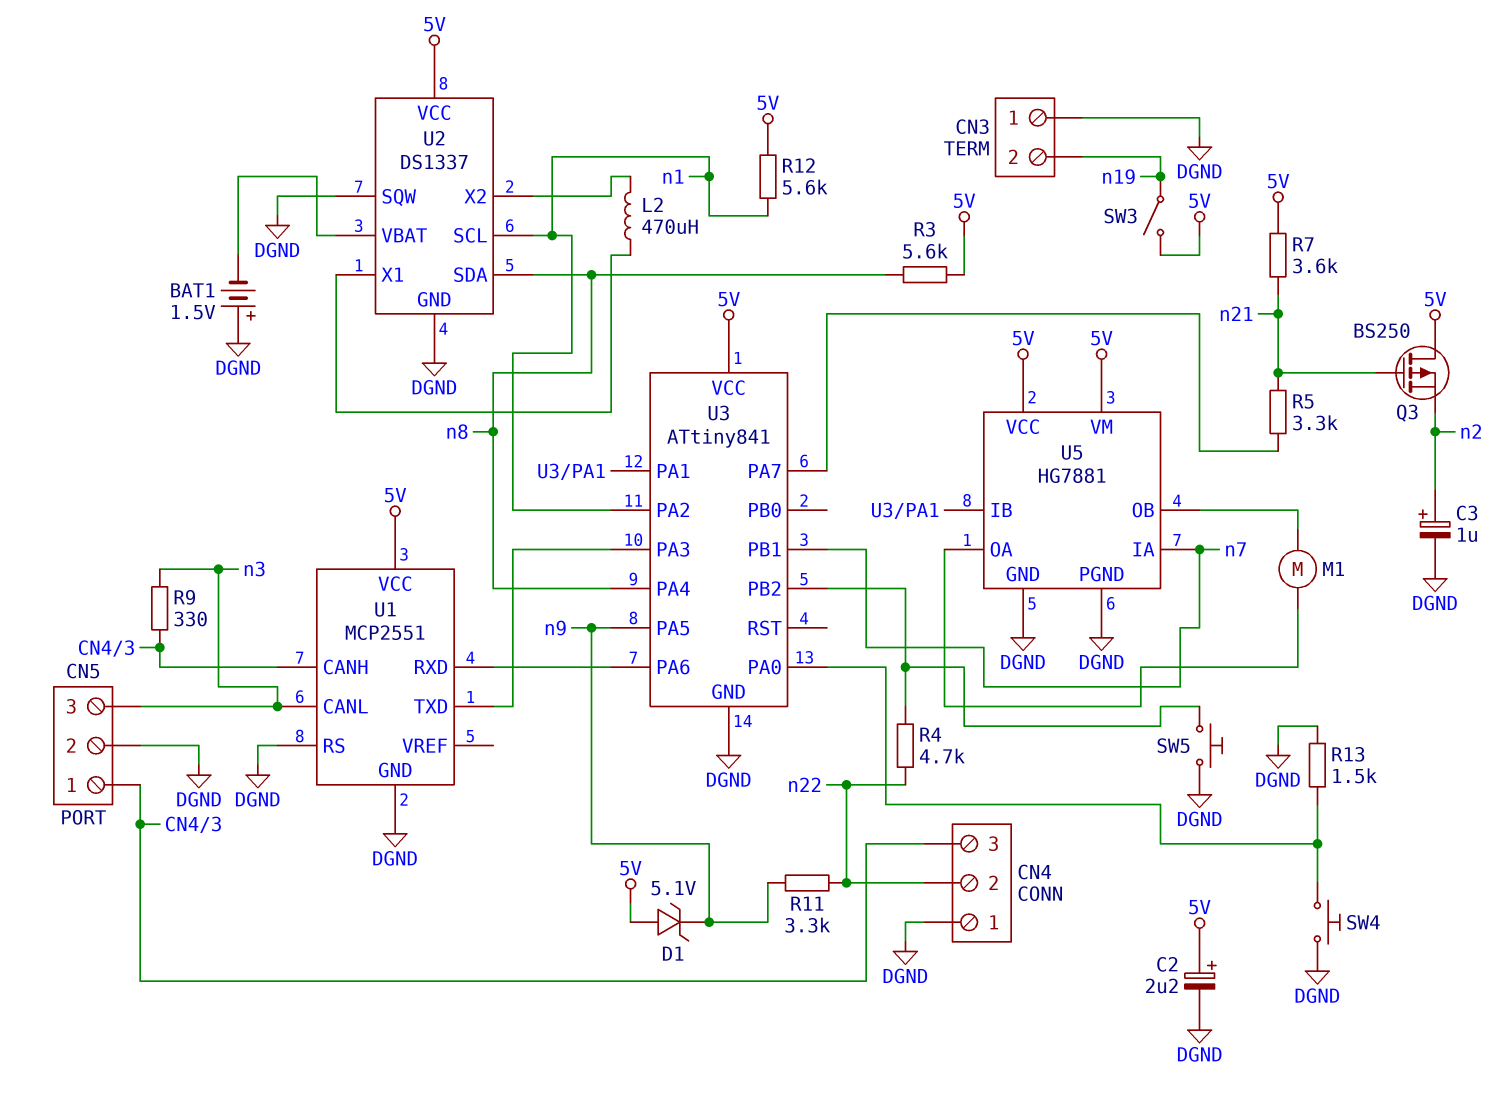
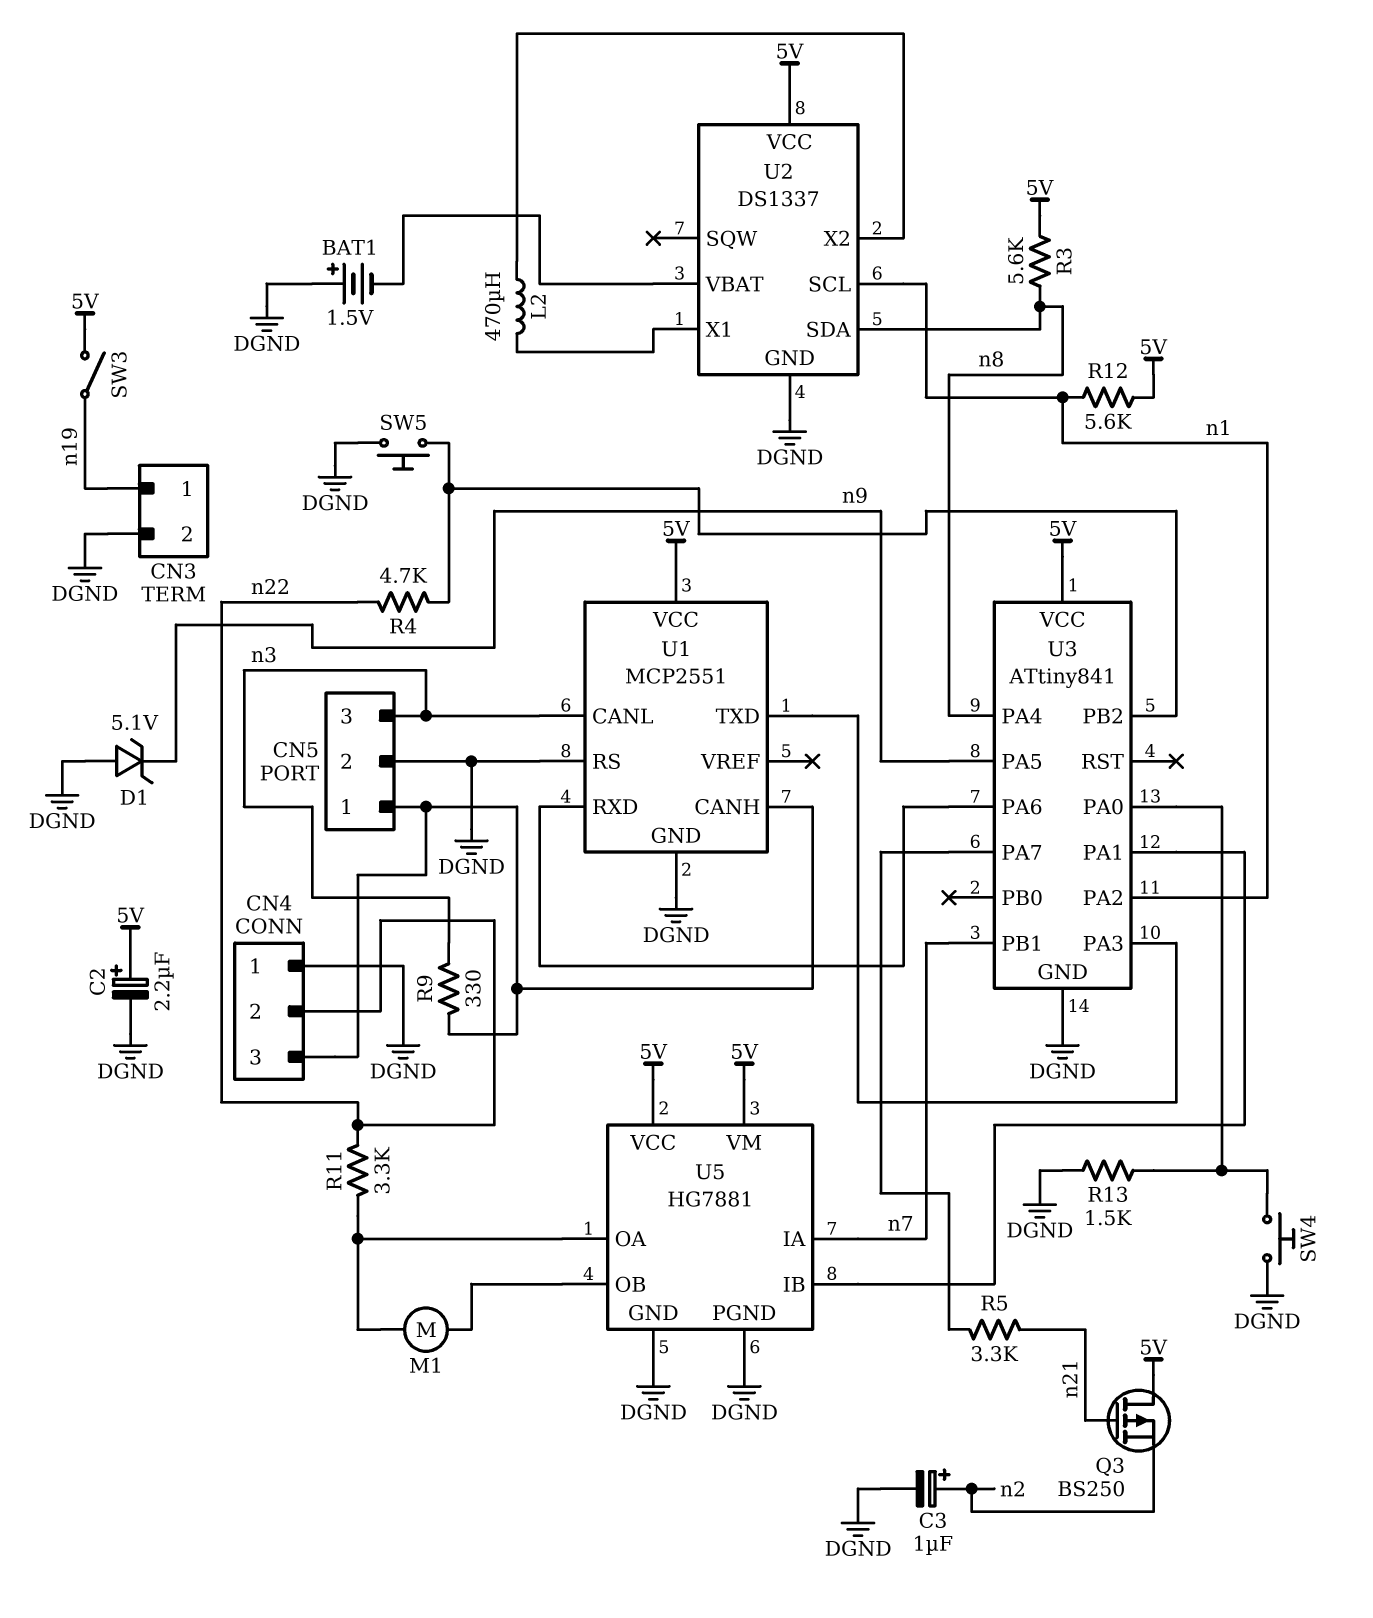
CN3 pin 1: DGND -> n19
CN3 pin 2: n19 -> DGND
D1: zener 5.1V (A 5V, K n9) -> zener 5.1V (A DGND, K n9)
R7: 3.6k (5V, n21) -> none
R11: 3.3k (n9, n22) -> 3.3k (U5/OA, n22)
U2 pin SQW: DGND -> none

